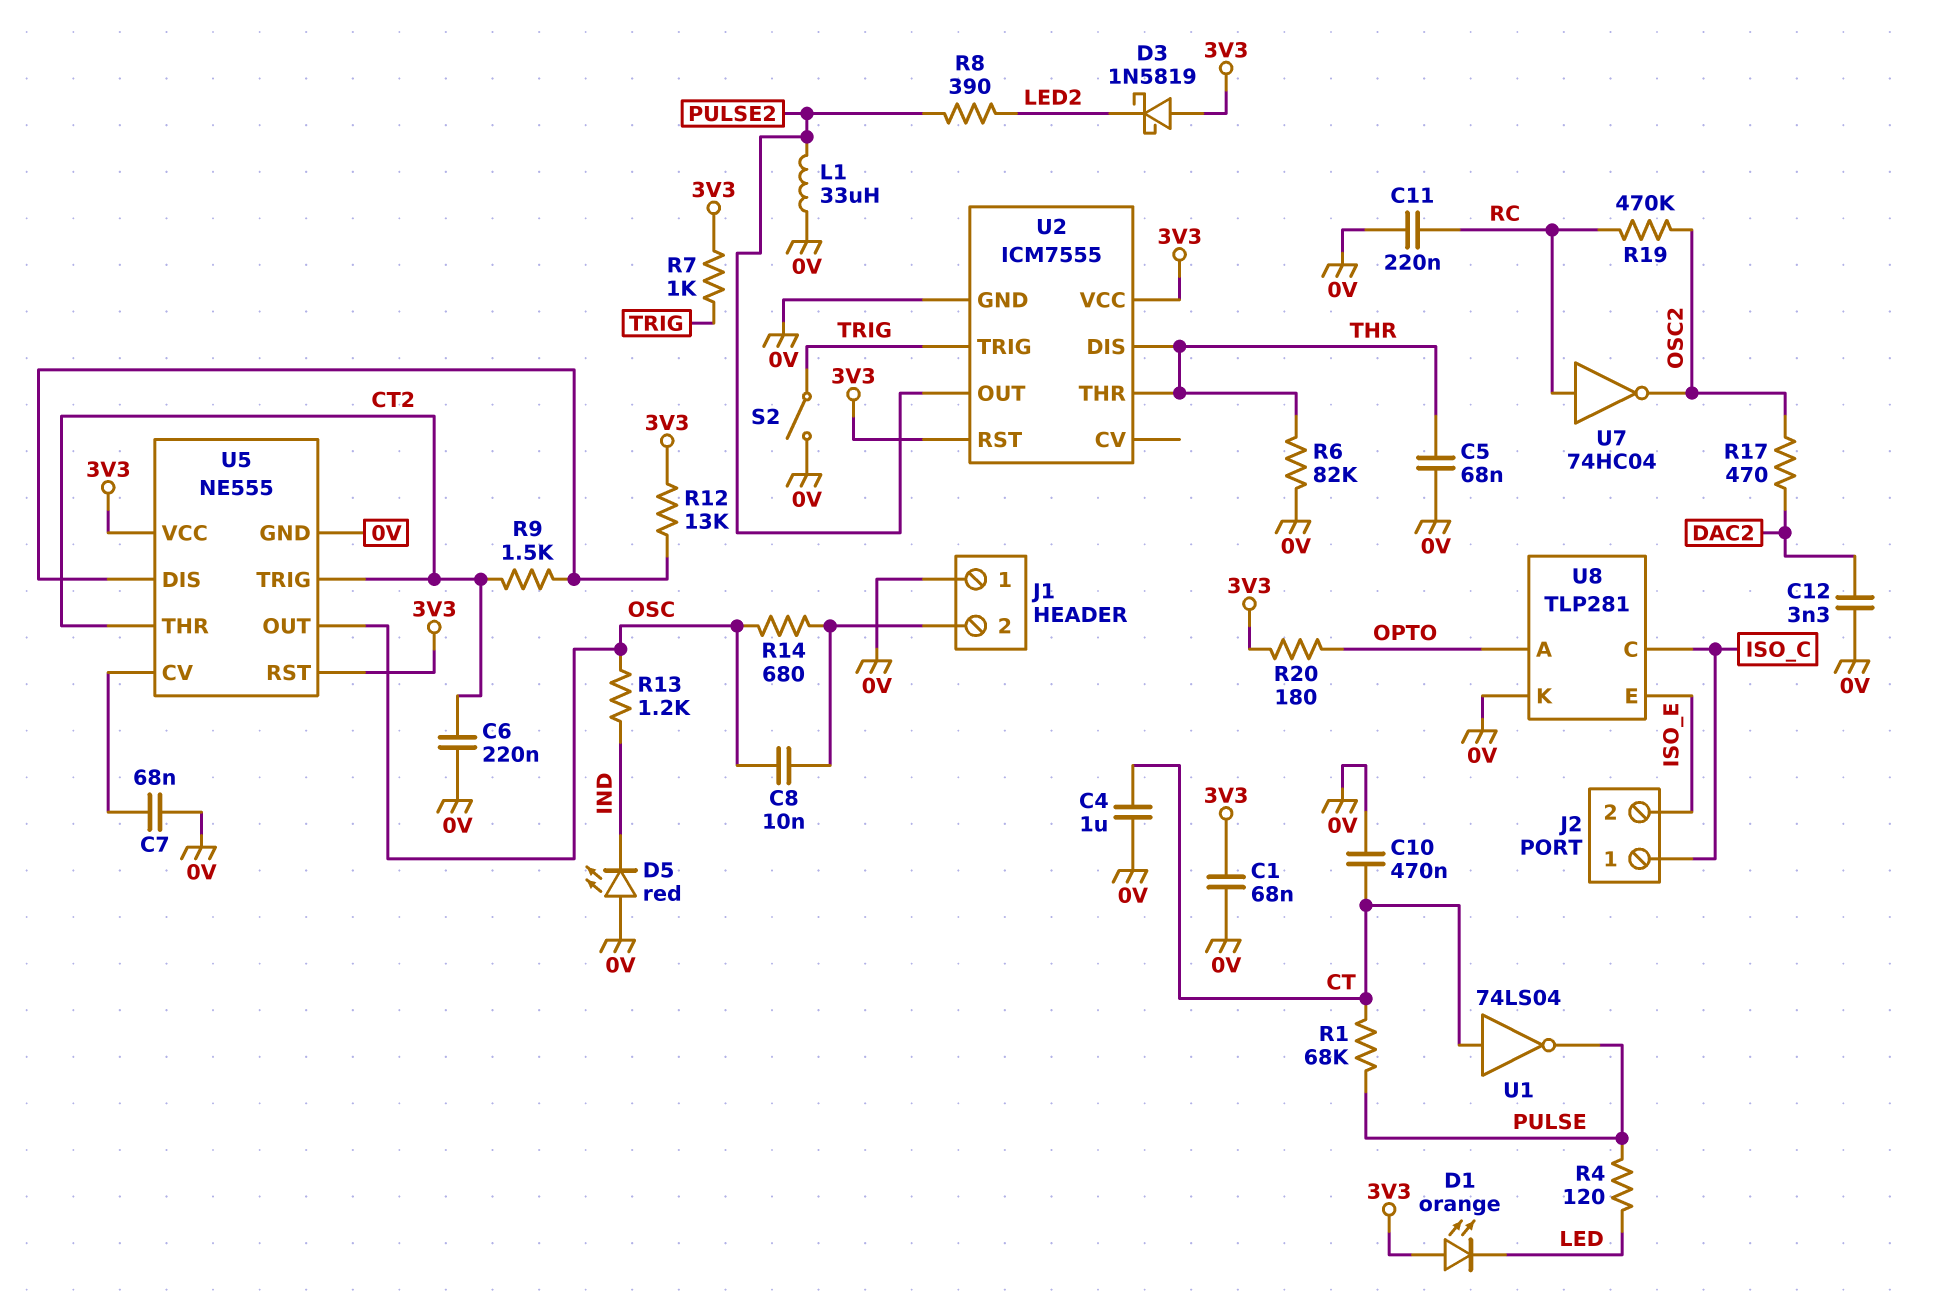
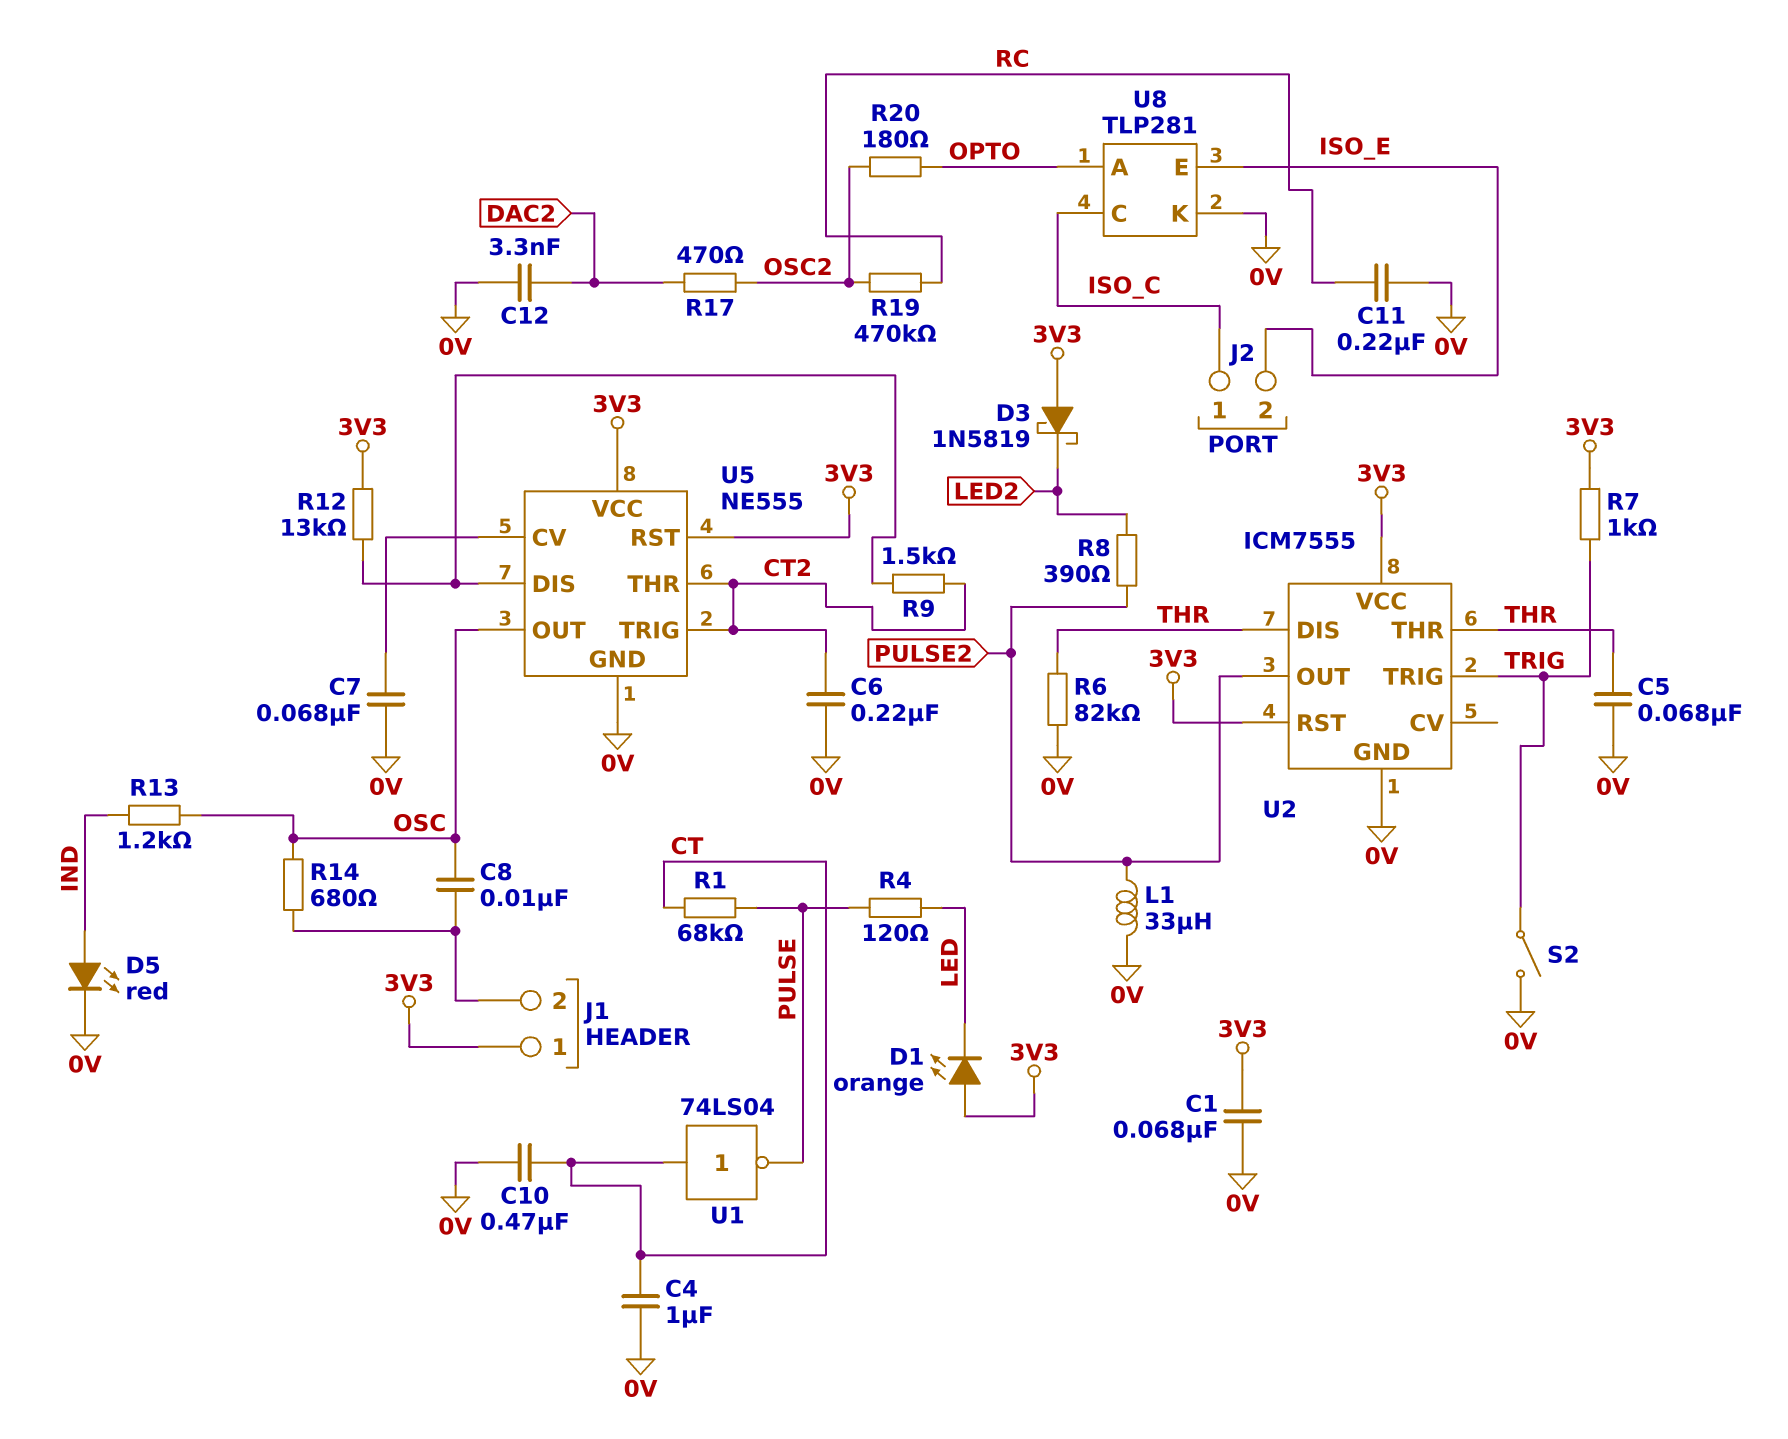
D5: LED red (A 0V, K IND) -> LED red (A IND, K 0V)
J1 pin 1: 0V -> 3V3
R20: 180 (3V3, OPTO) -> 180 (OPTO, OSC2)
U7: NOT 74HC04 (in RC, out OSC2) -> none

